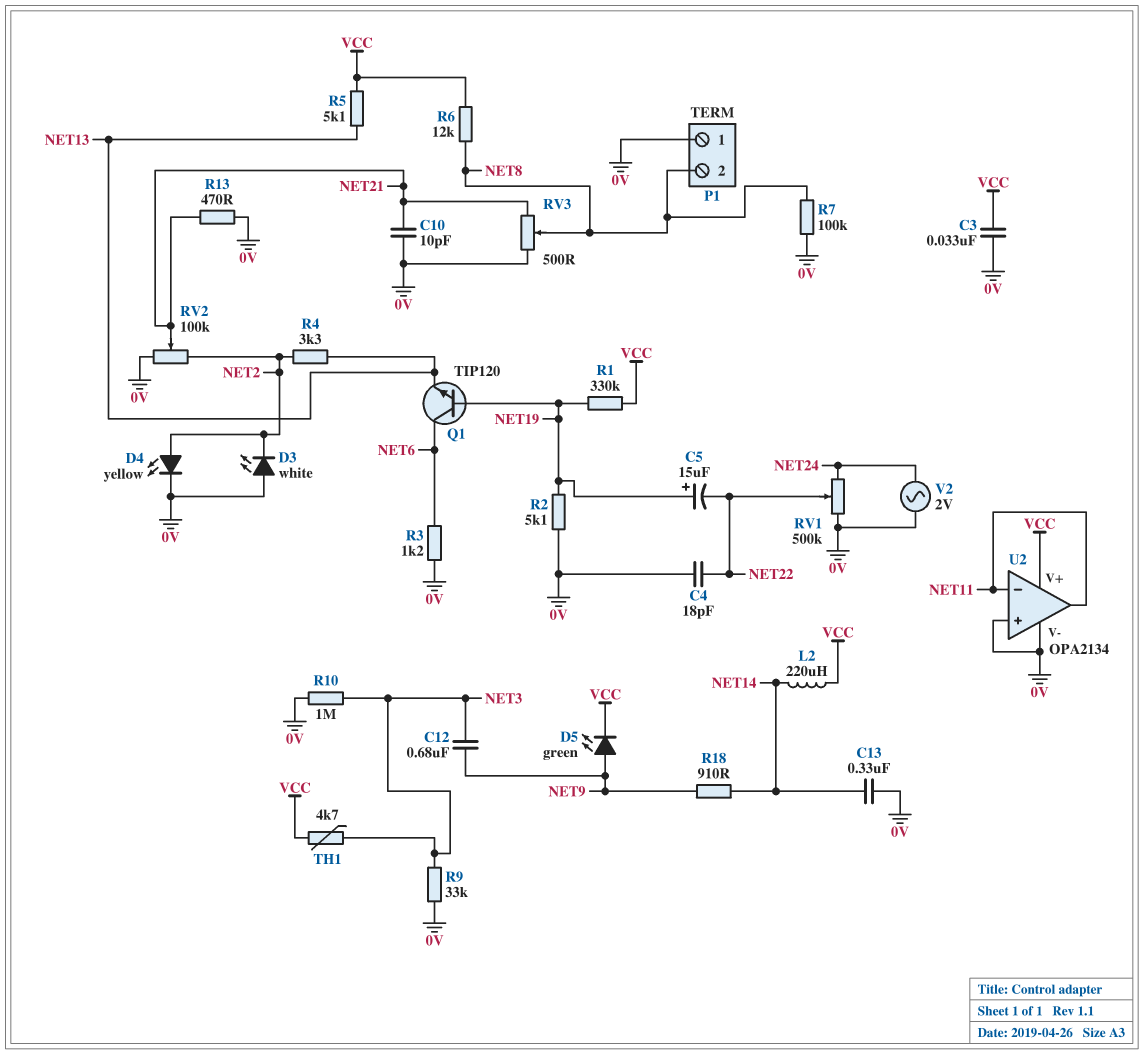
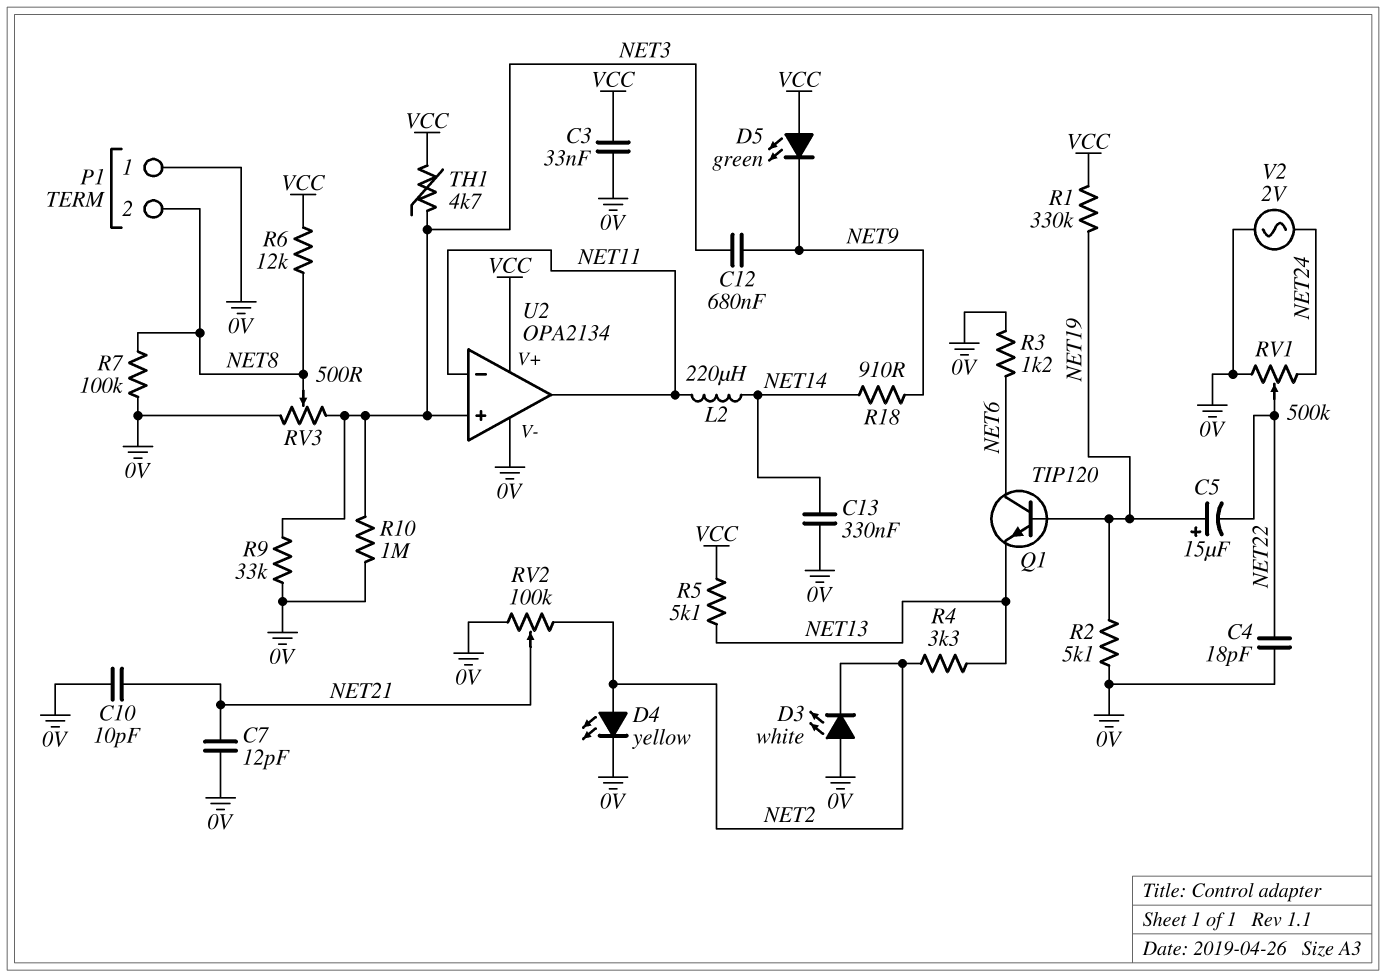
C7: none -> 12pF (0V, NET21)
D5: LED green (A NET9, K VCC) -> LED green (A VCC, K NET9)
L2: 220uH (NET14, VCC) -> 220uH (NET11, NET14)
R13: 470 (0V, NET21) -> none
RV3: 500 (0V, NET21, wiper NET8) -> 500 (0V, NET3, wiper NET8)
U2 pin in+: 0V -> NET3

